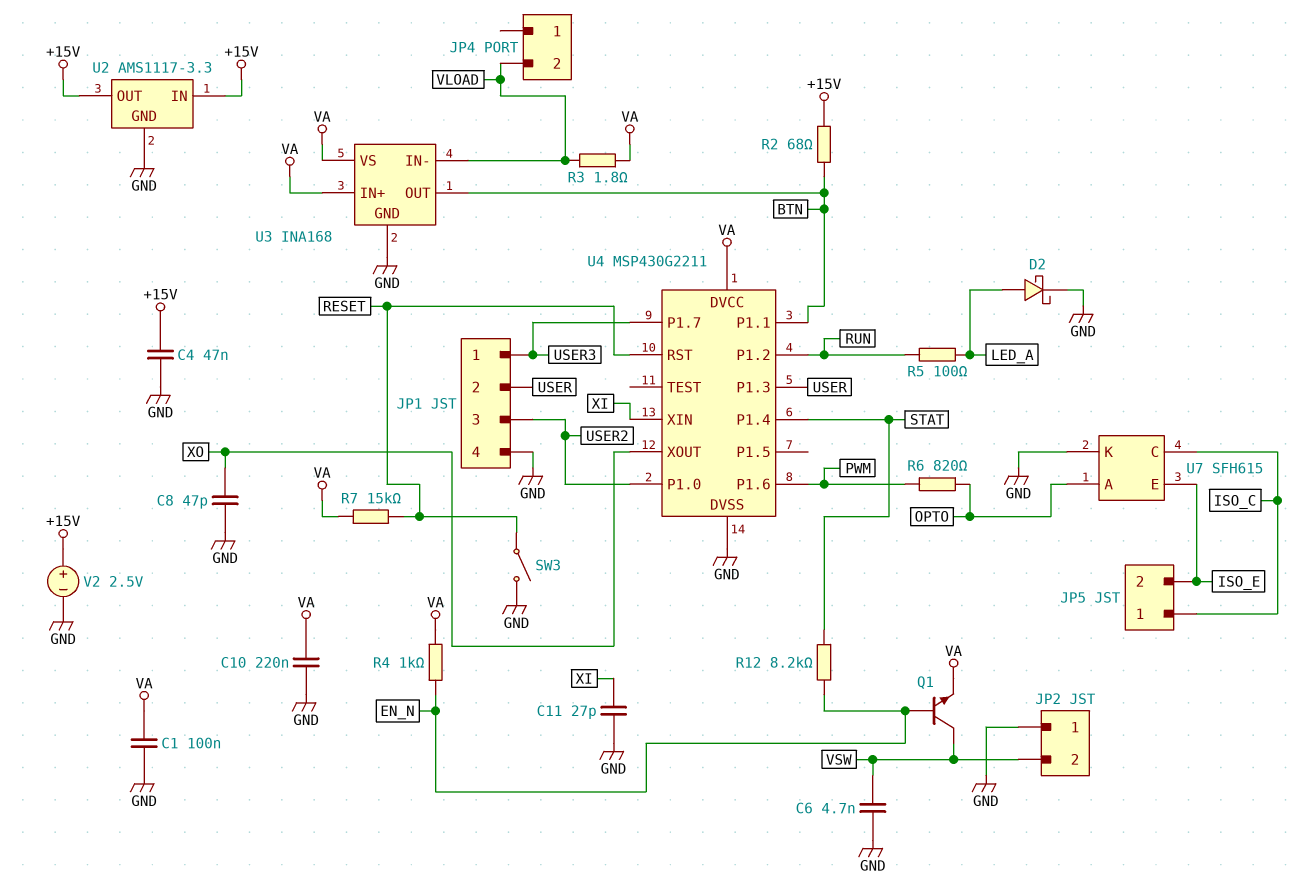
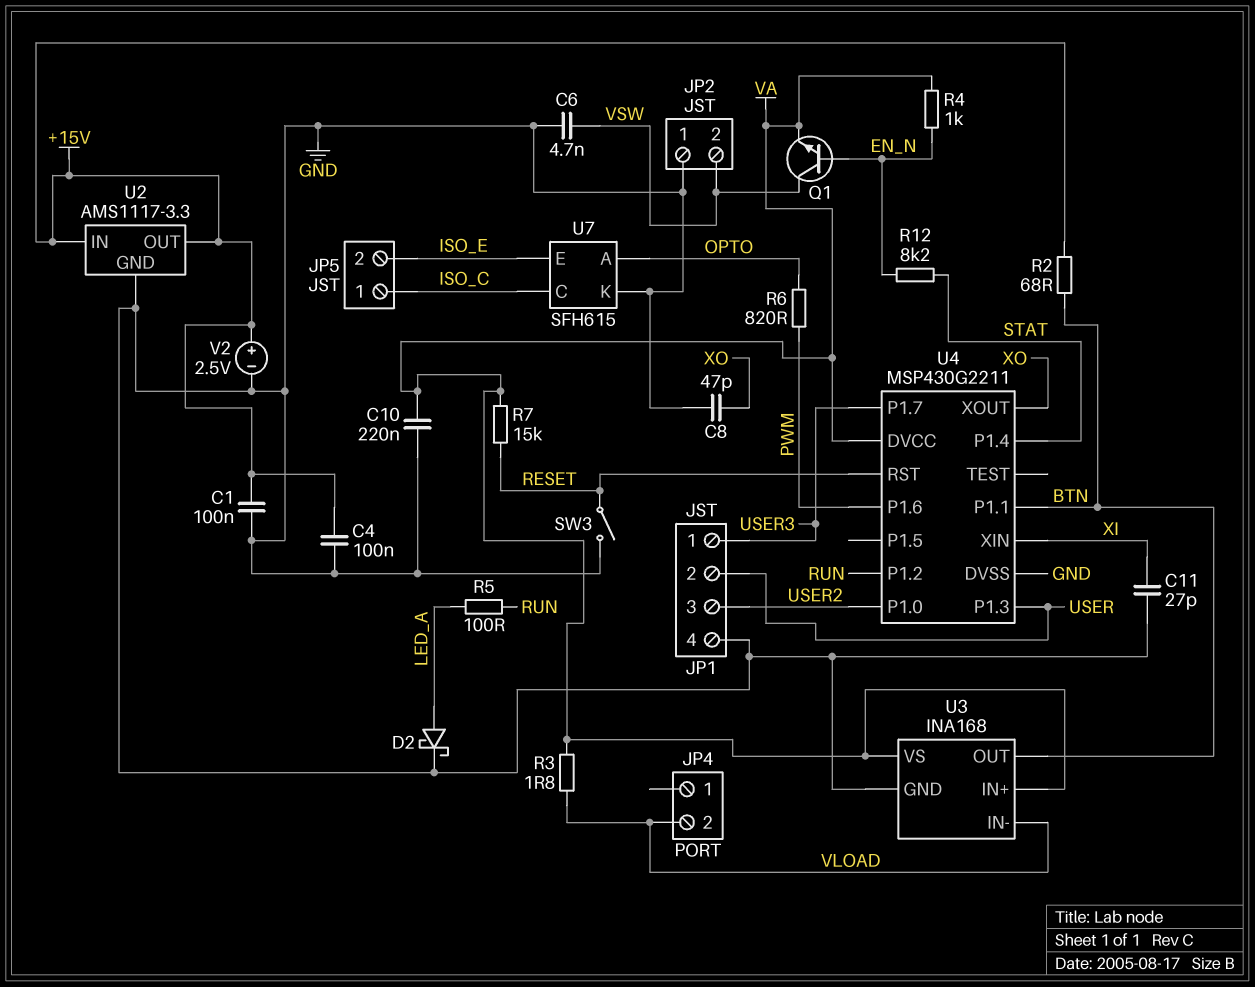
C1: 100nF (GND, VA) -> 100nF (+15V, GND)
C4: 47nF (+15V, GND) -> 100nF (+15V, GND)

